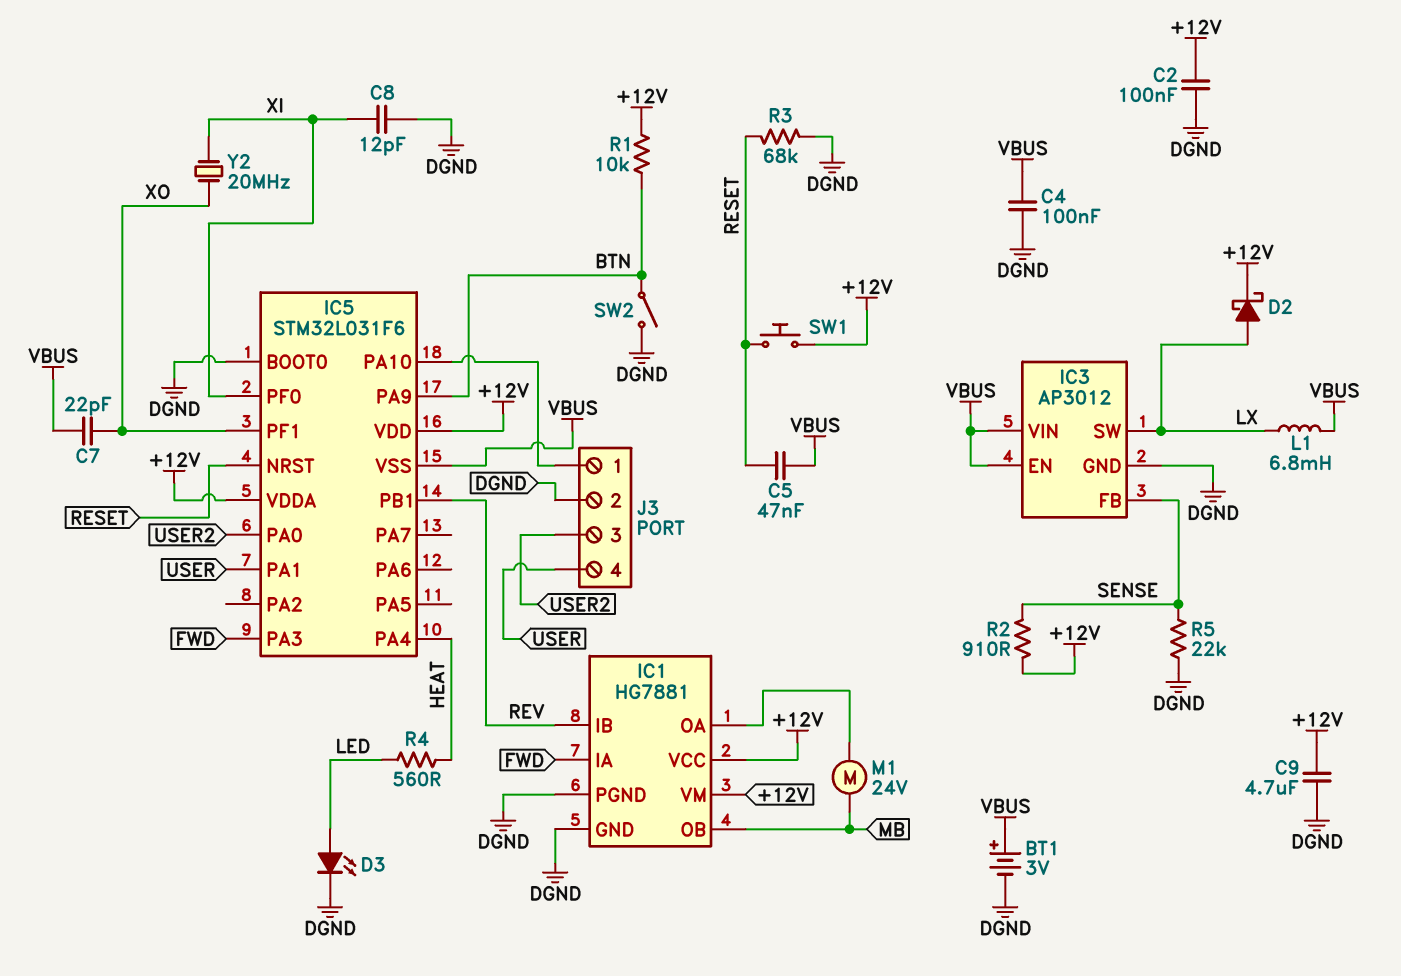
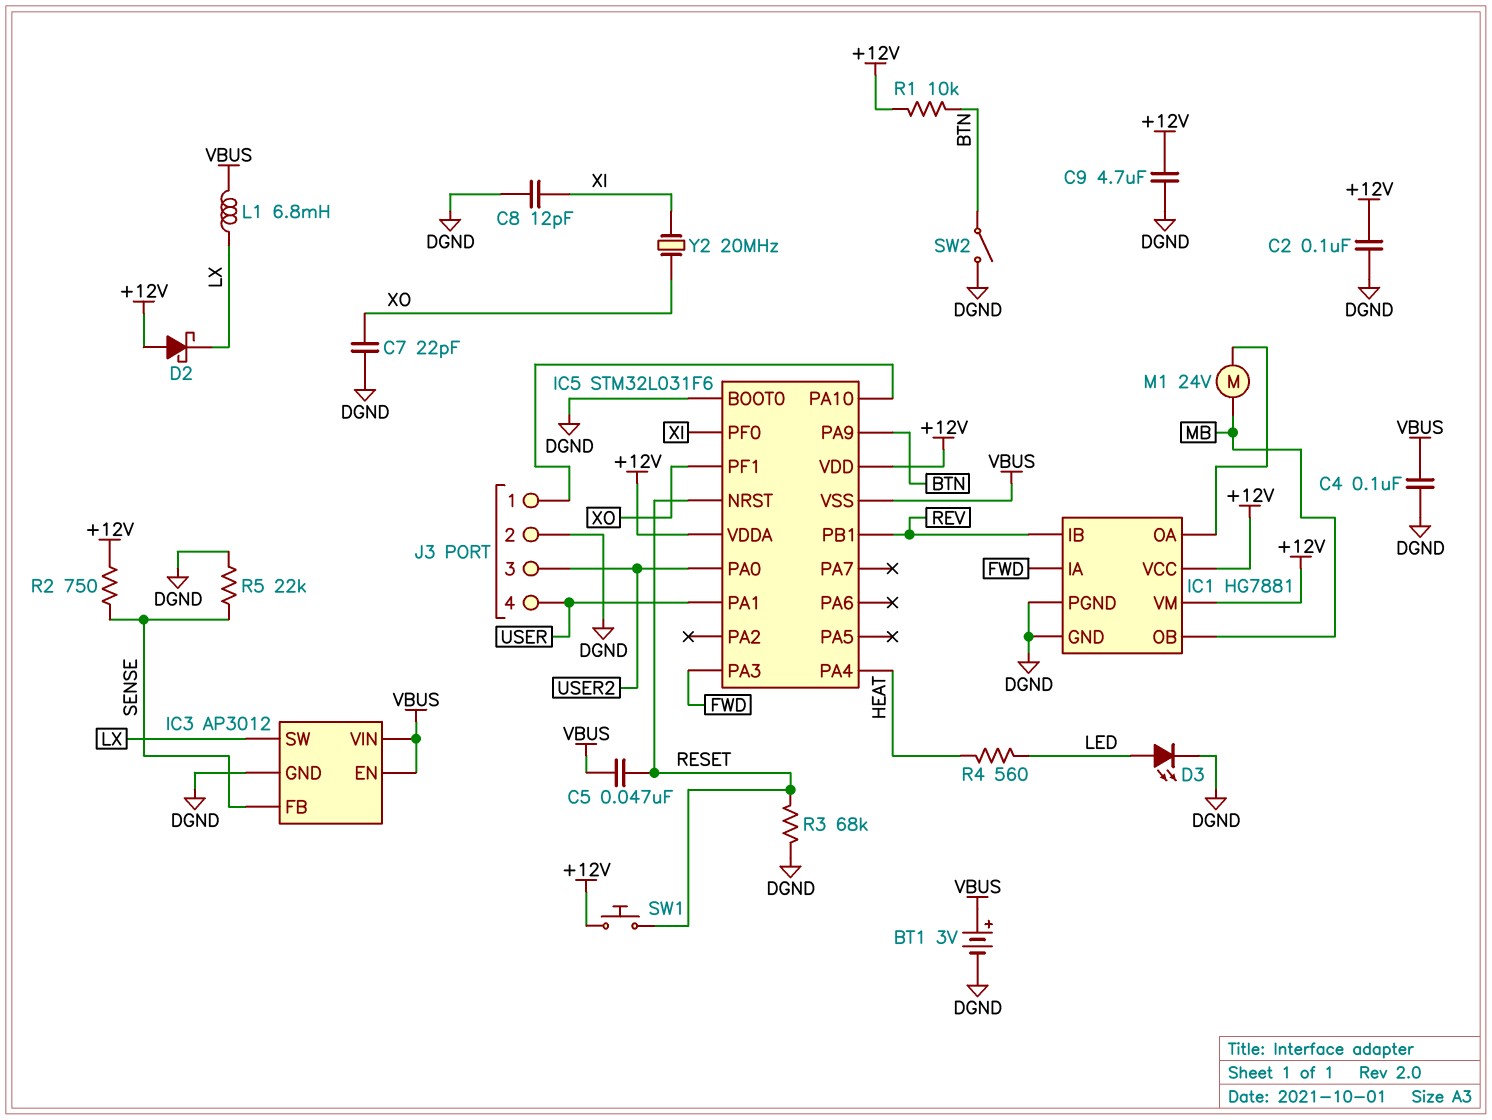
C7: 22pF (VBUS, XO) -> 22pF (DGND, XO)
D2: schottky (A LX, K +12V) -> schottky (A +12V, K LX)
R2: 910 (+12V, SENSE) -> 750 (+12V, SENSE)

